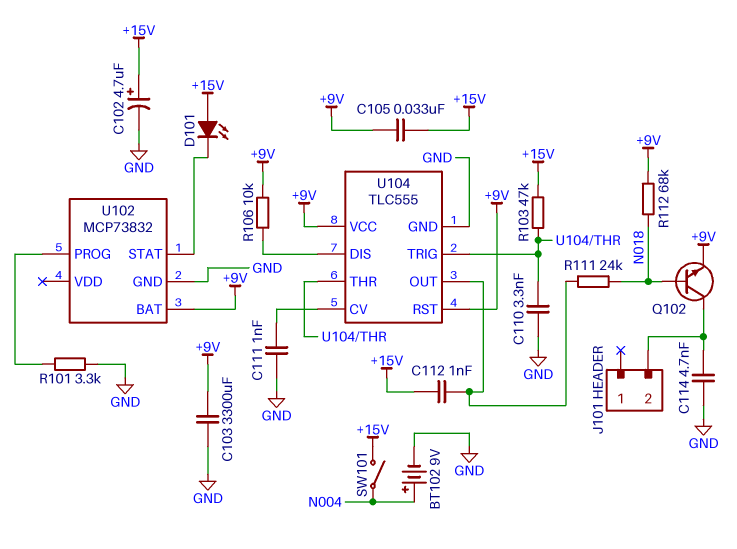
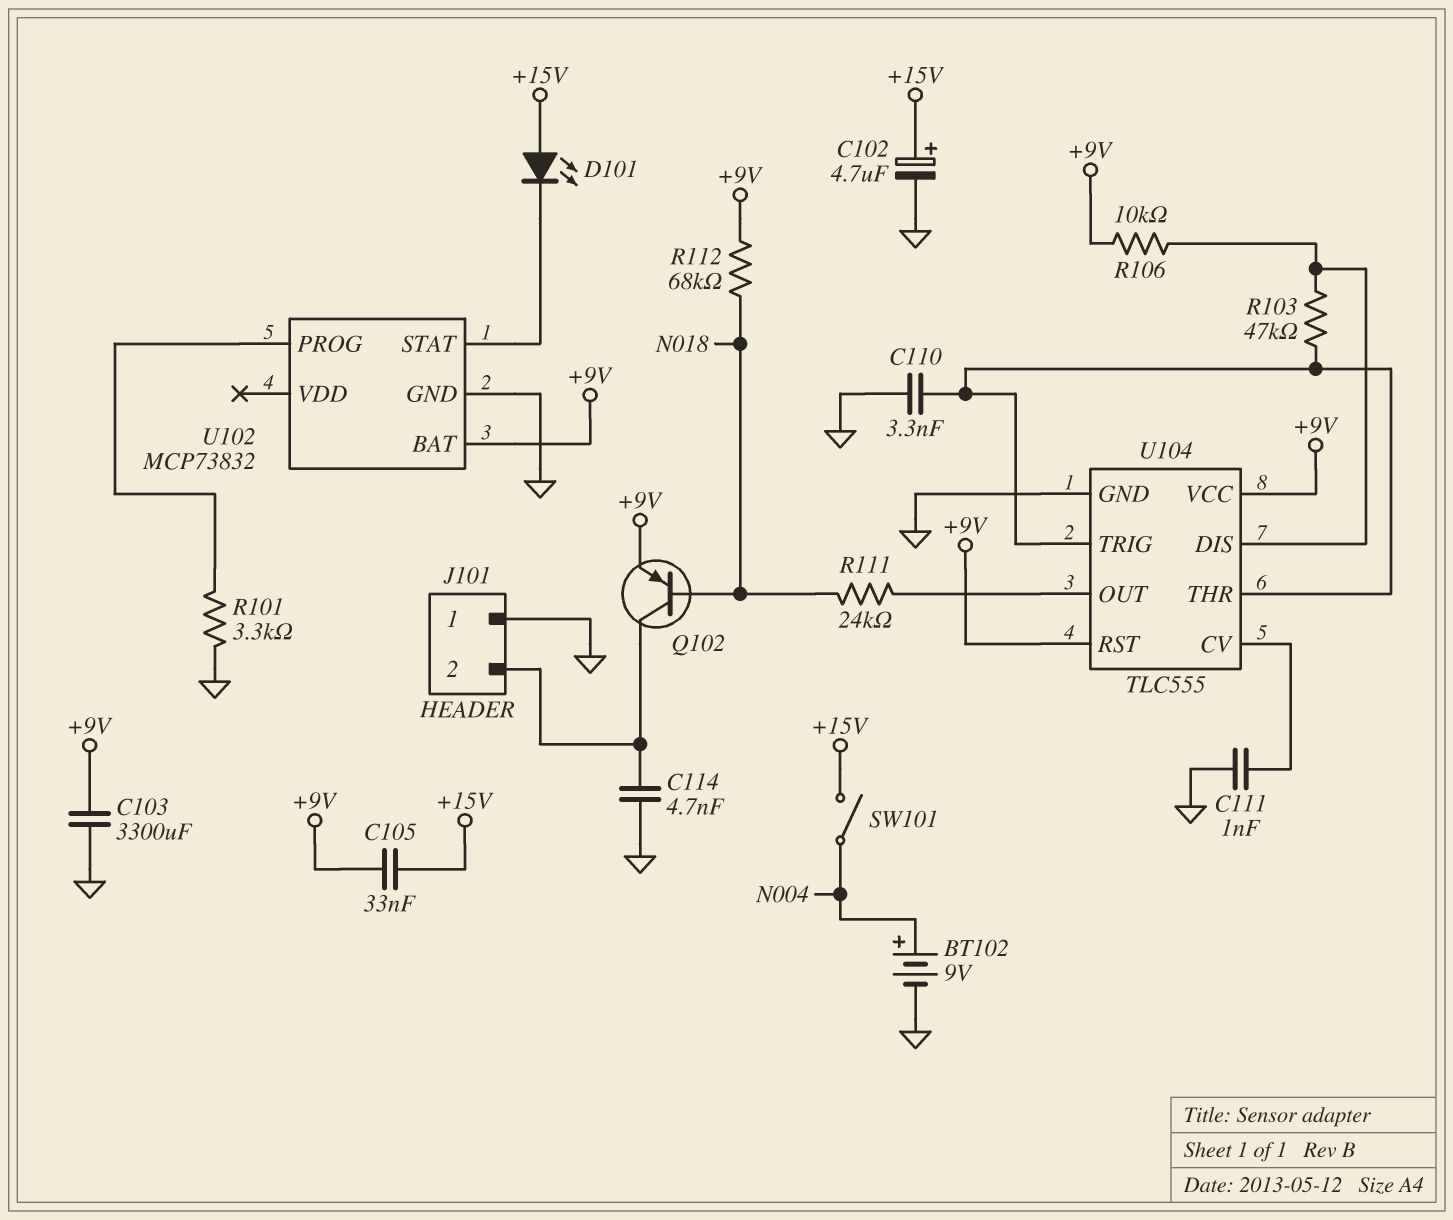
C112: 1nF (+15V, U104/OUT) -> none
J101 pin 1: none -> GND
Q102: NPN (B N018, C J101/2, E +9V) -> PNP (B N018, C J101/2, E +9V)
R103: 47k (+15V, U104/THR) -> 47k (U104/DIS, U104/THR)

